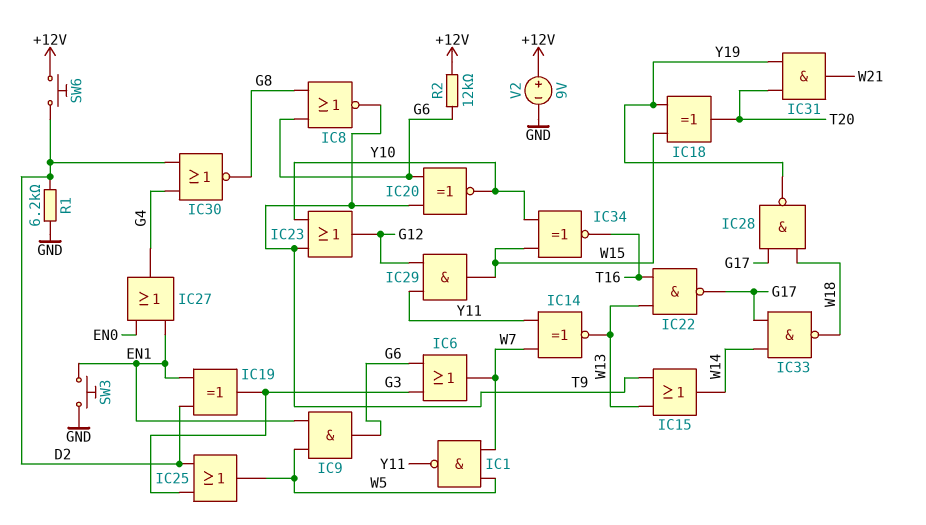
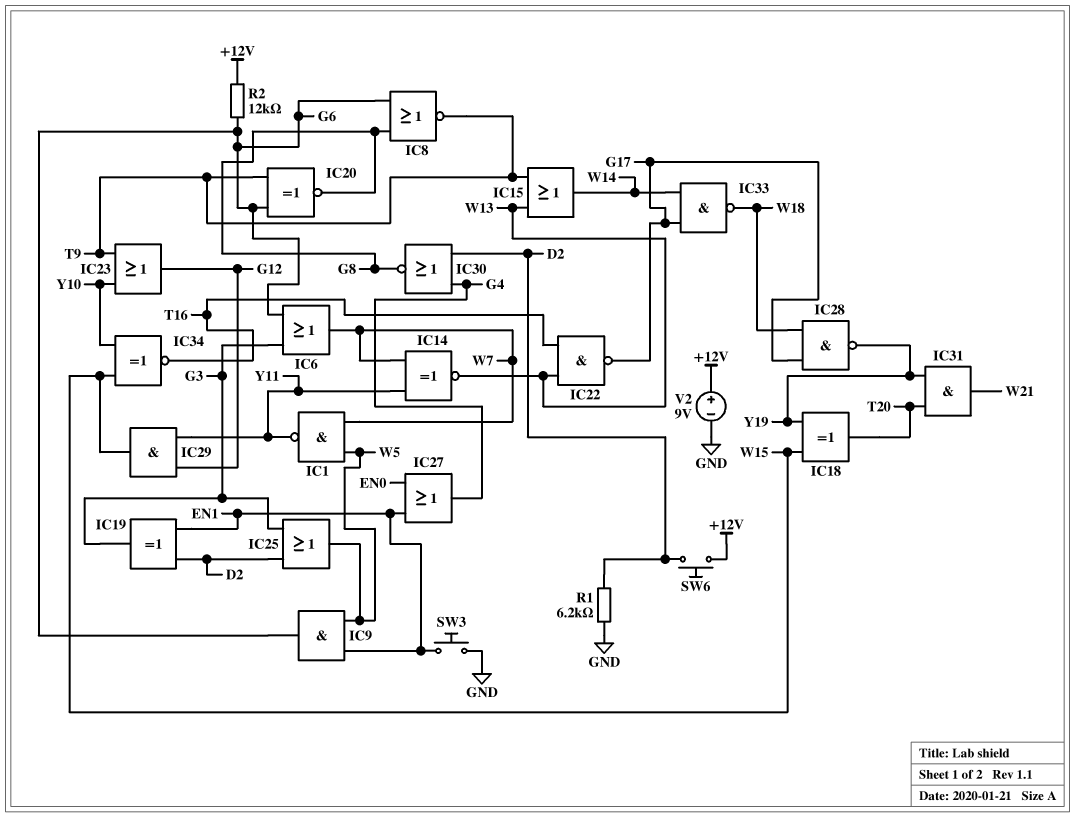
IC20: XNOR (in G6, in T9, out Y10) -> XNOR (in G6, in T9, out G8)

